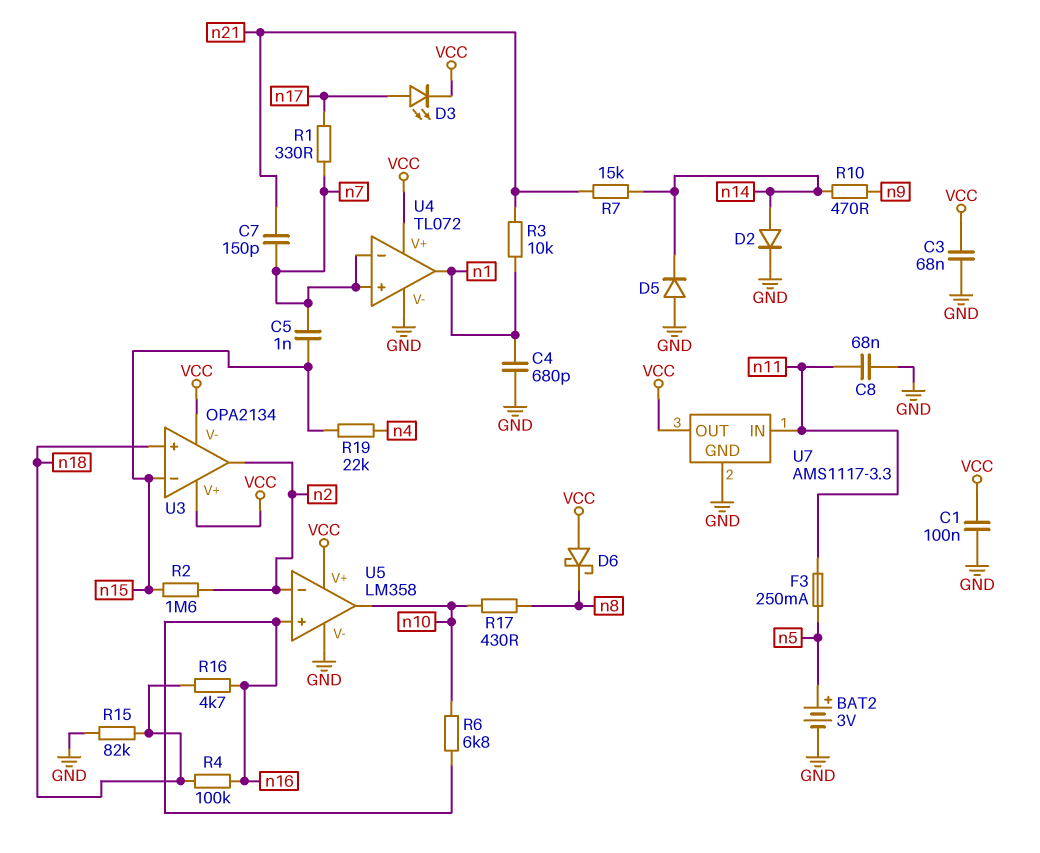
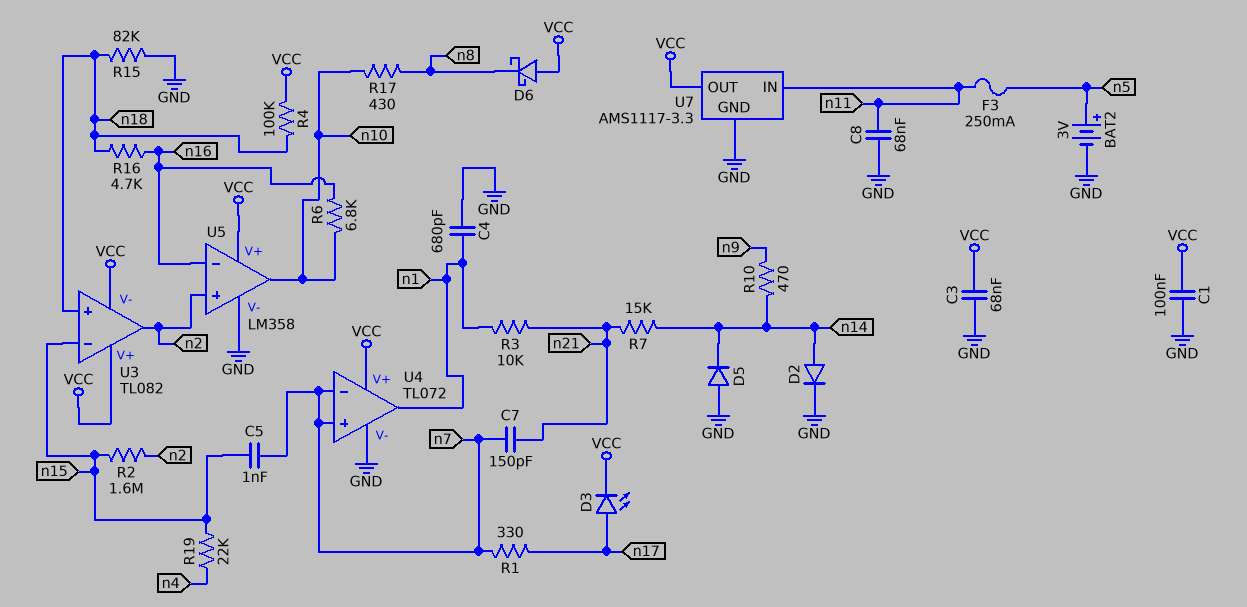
R4: 100k (n16, n18) -> 100k (VCC, n18)
U3: OPA2134 -> TL082
U5 pin in+: n16 -> n2
U5 pin in-: n2 -> n16

